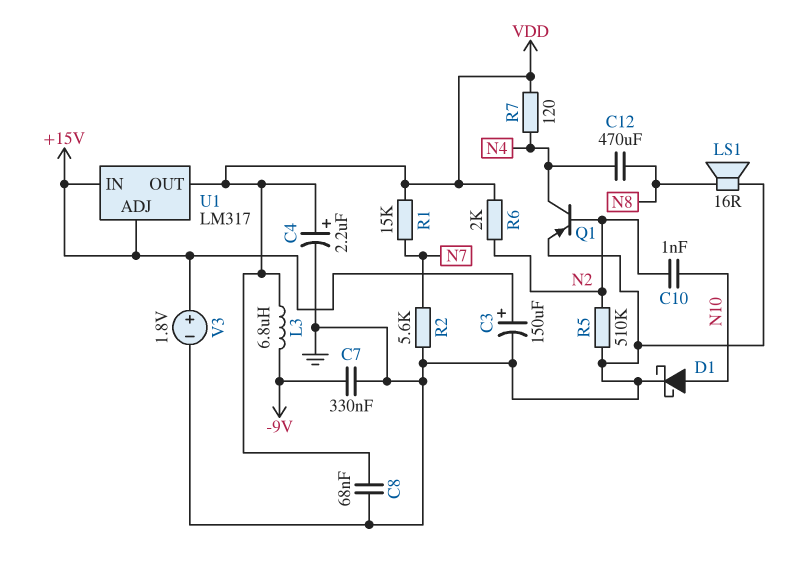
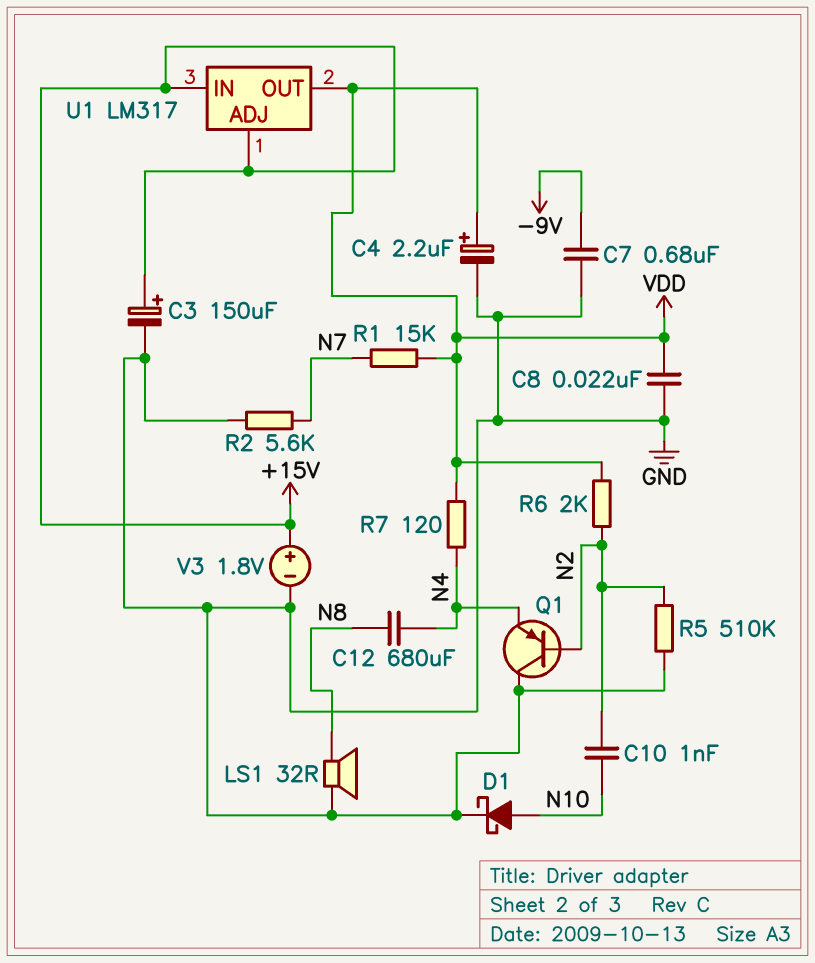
C7: 330nF (-9V, GND) -> 680nF (-9V, GND)
C8: 68nF (GND, VDD) -> 22nF (GND, VDD)
C12: 470uF (N4, N8) -> 680uF (N4, N8)
L3: 6.8uH (-9V, VDD) -> none
LS1: speaker 16R (GND, N8) -> speaker 32R (GND, N8)
Q1: PNP (B N2, C N4, E GND) -> PNP (B N2, C GND, E N4)

